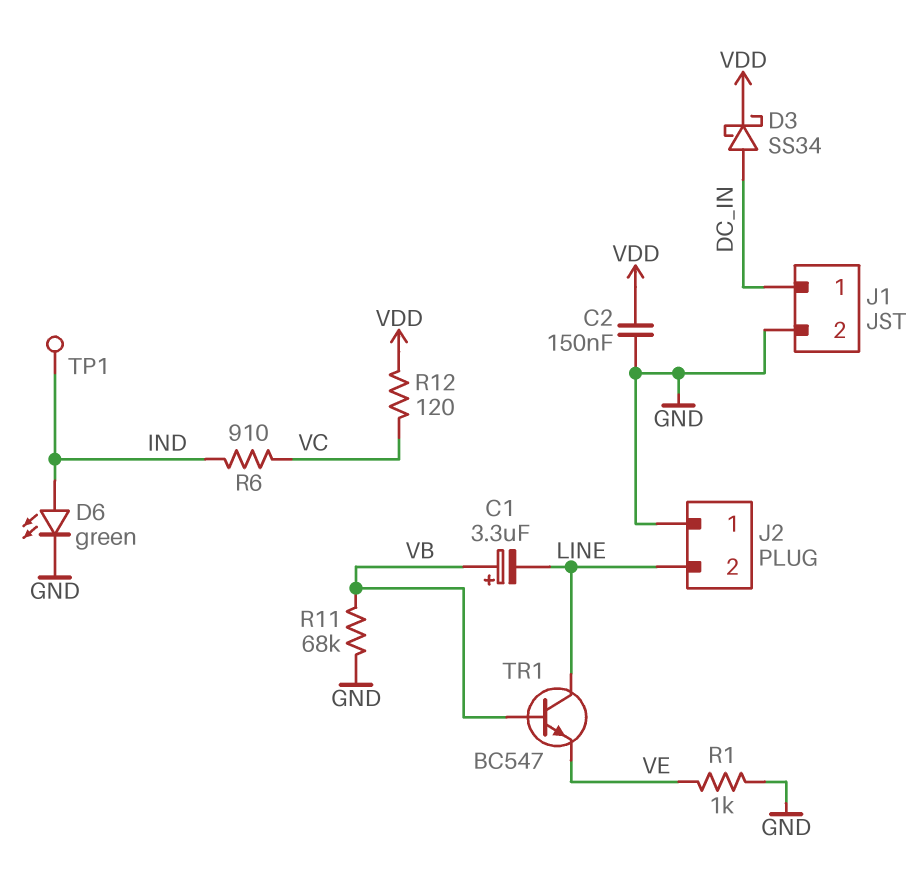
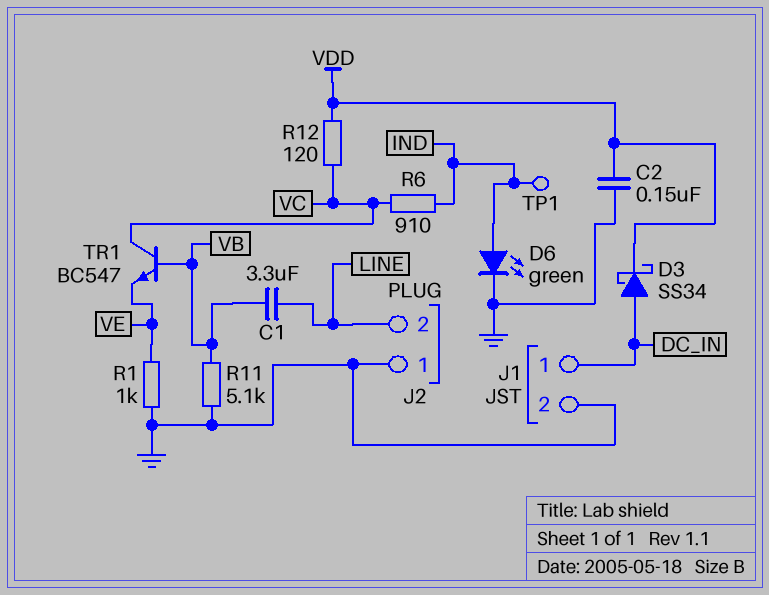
C1: 3.3uF (plus VB, minus LINE) -> 3.3uF (LINE, VB)
R11: 68k (GND, VB) -> 5.1k (GND, VB)
TR1: NPN BC547 (B VB, C LINE, E VE) -> NPN BC547 (B VB, C VC, E VE)

